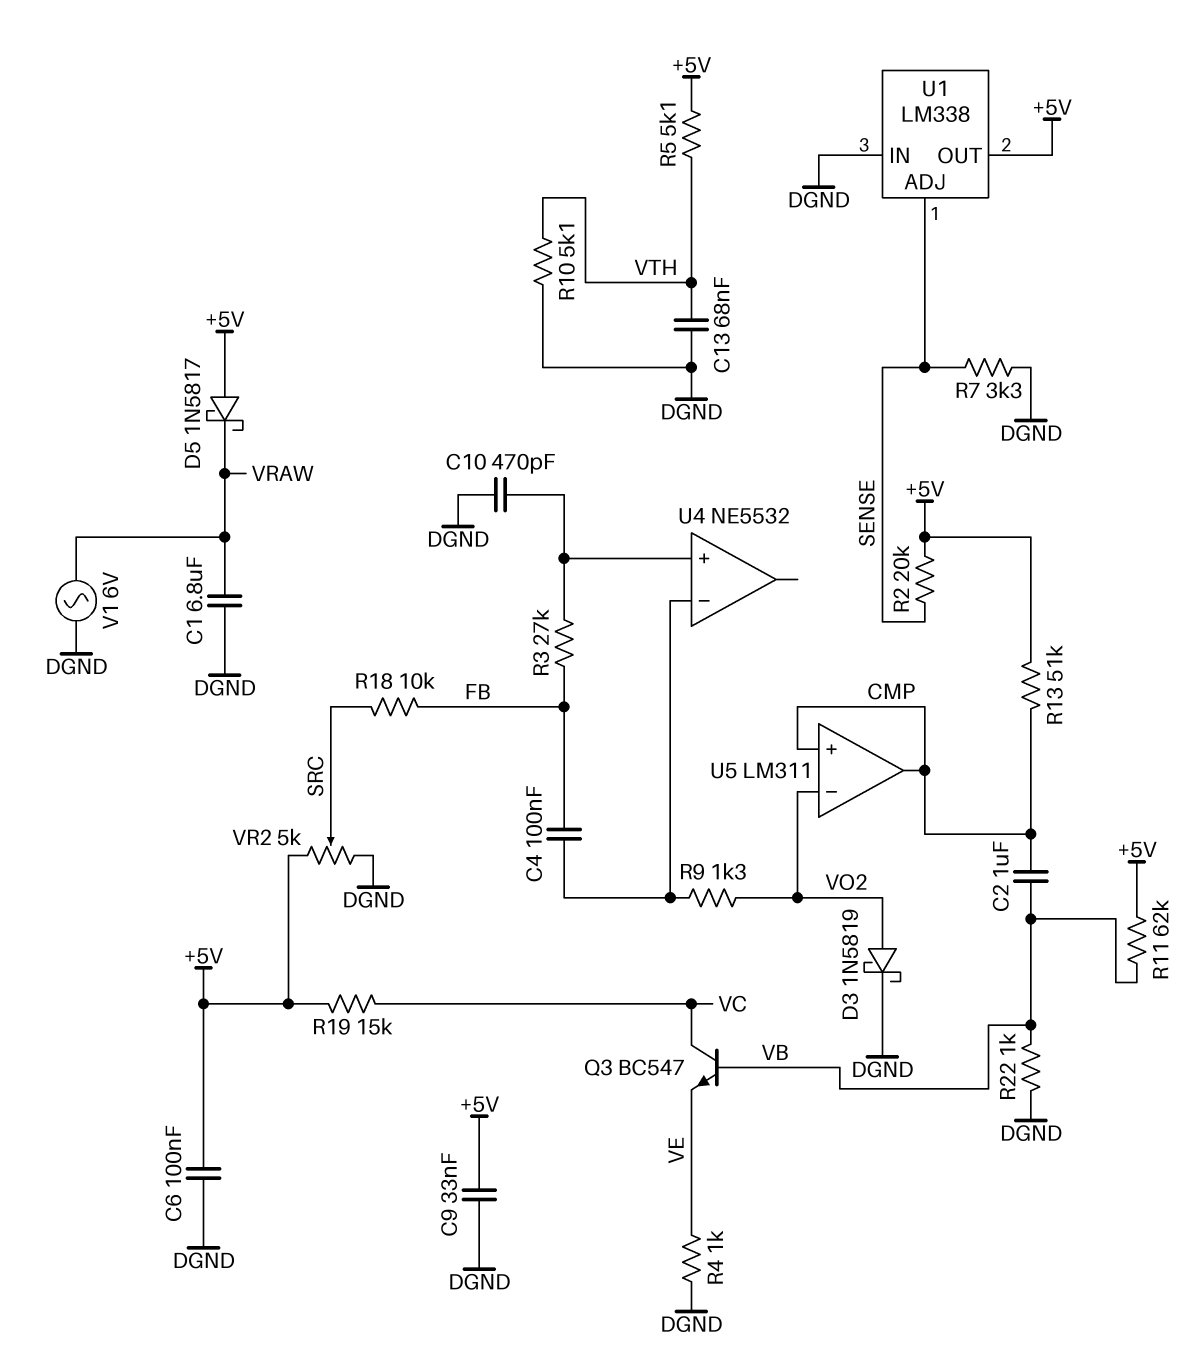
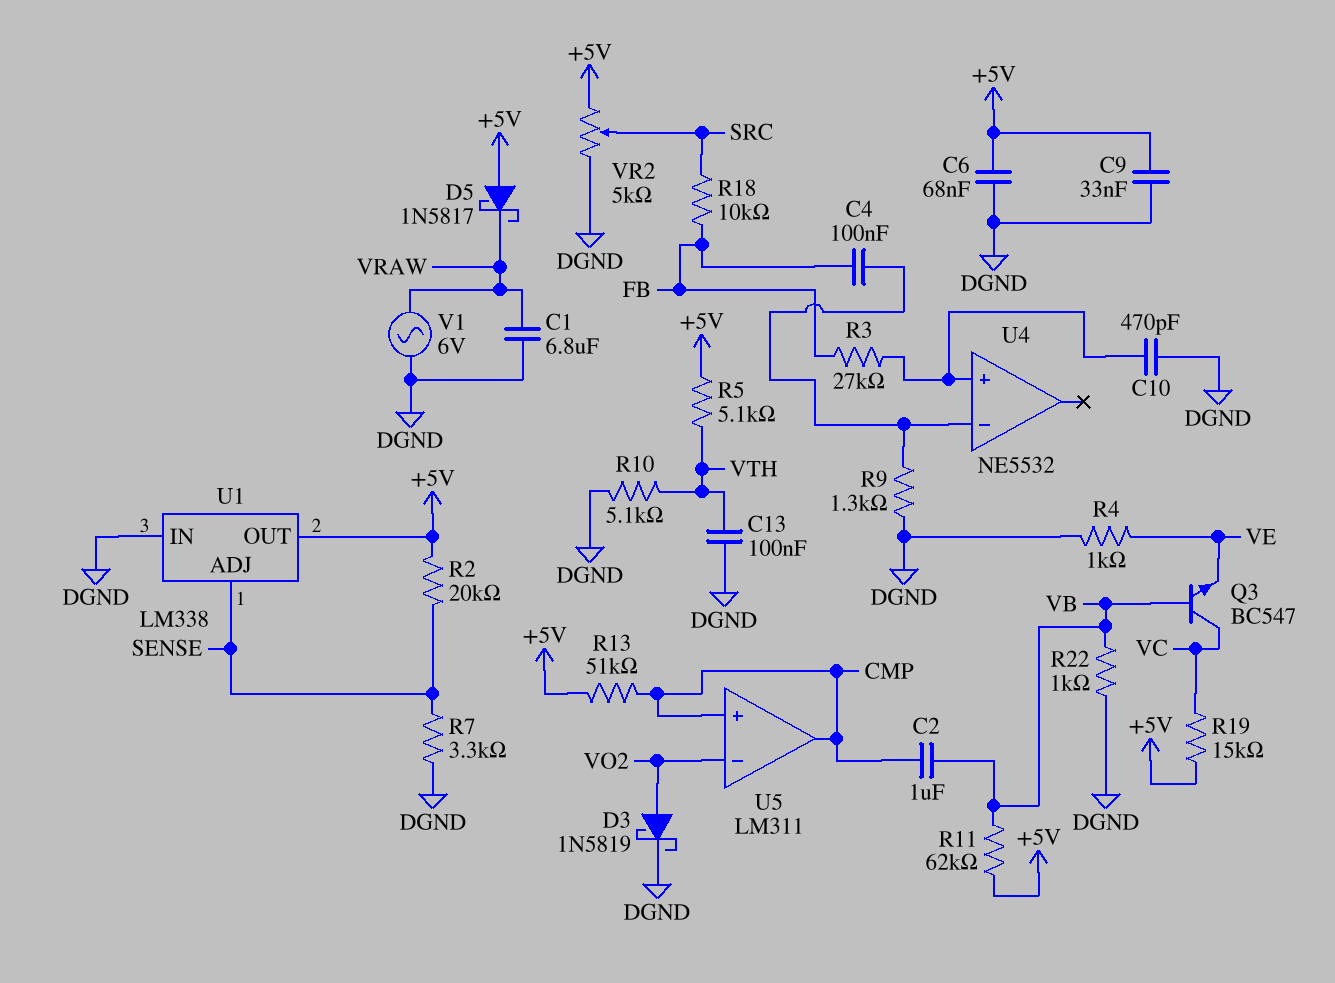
C6: 100nF (+5V, DGND) -> 68nF (+5V, DGND)
C13: 68nF (DGND, VTH) -> 100nF (DGND, VTH)
R9: 1.3k (U4/in-, VO2) -> 1.3k (DGND, U4/in-)

